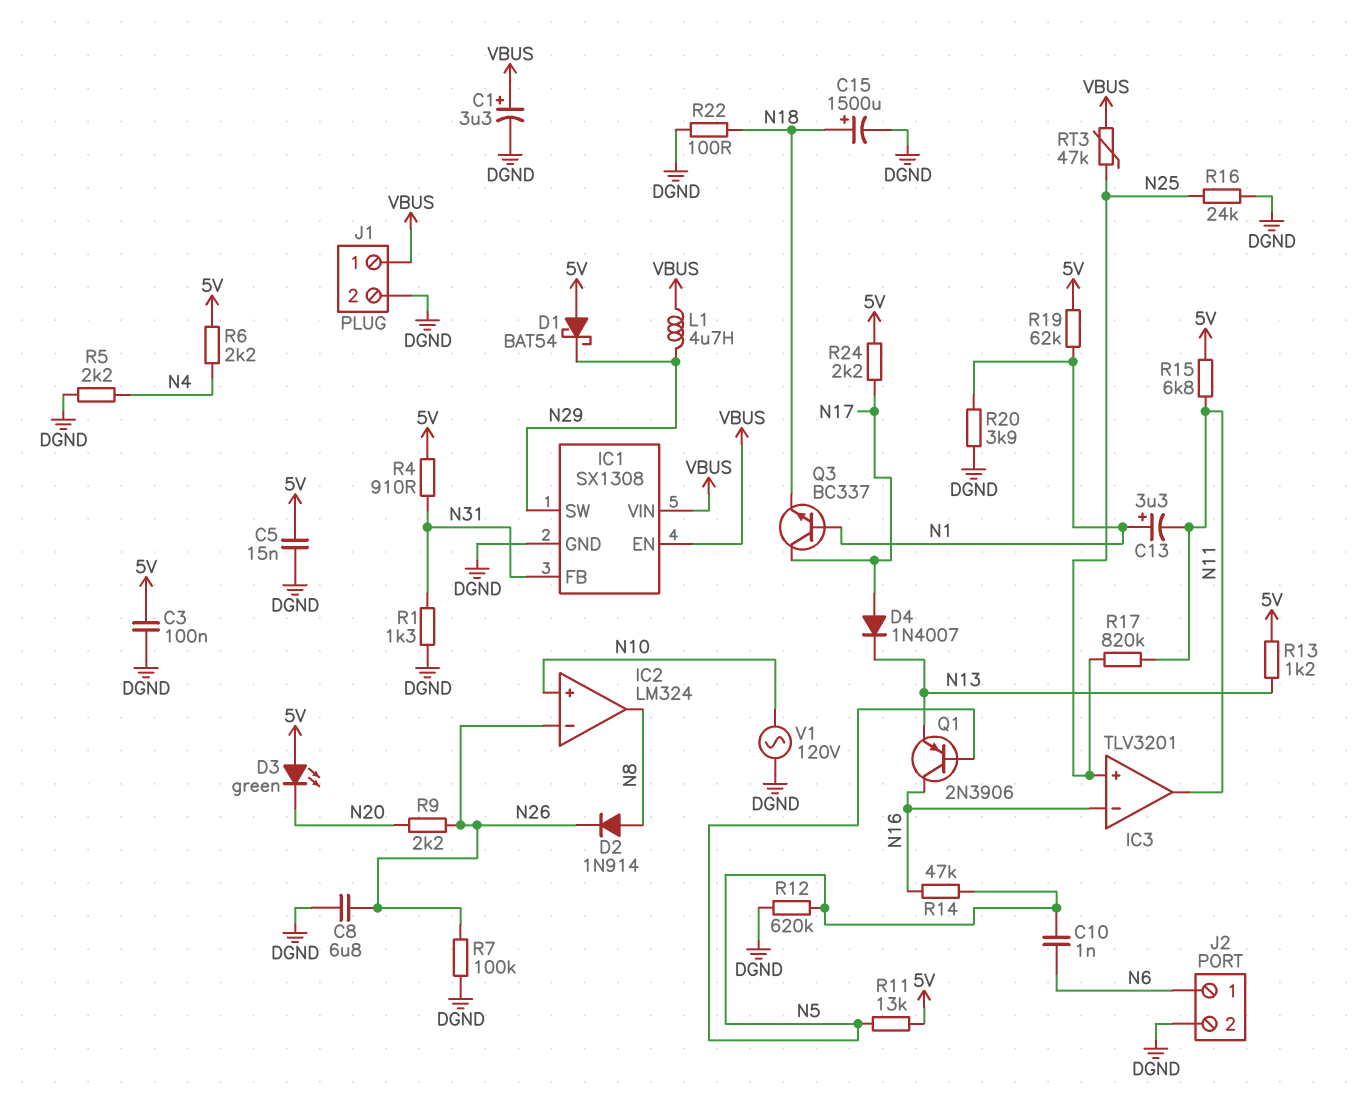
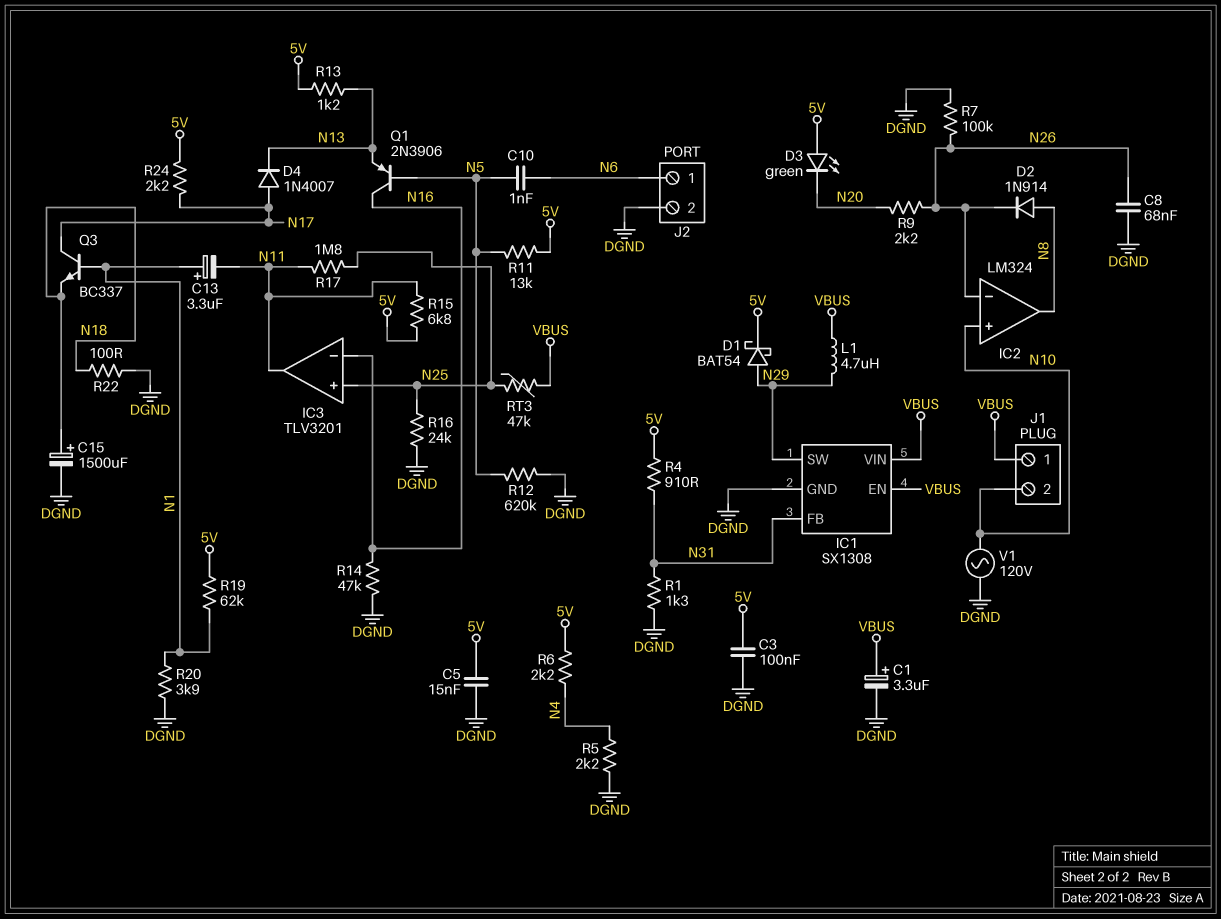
C8: 6.8uF (DGND, N26) -> 68nF (DGND, N26)
D1: schottky BAT54 (A 5V, K N29) -> schottky BAT54 (A N29, K 5V)
J1 pin 2: DGND -> N10
R14: 47k (N5, N16) -> 47k (DGND, N16)
R17: 820k (N11, N25) -> 1.8M (N11, N25)

